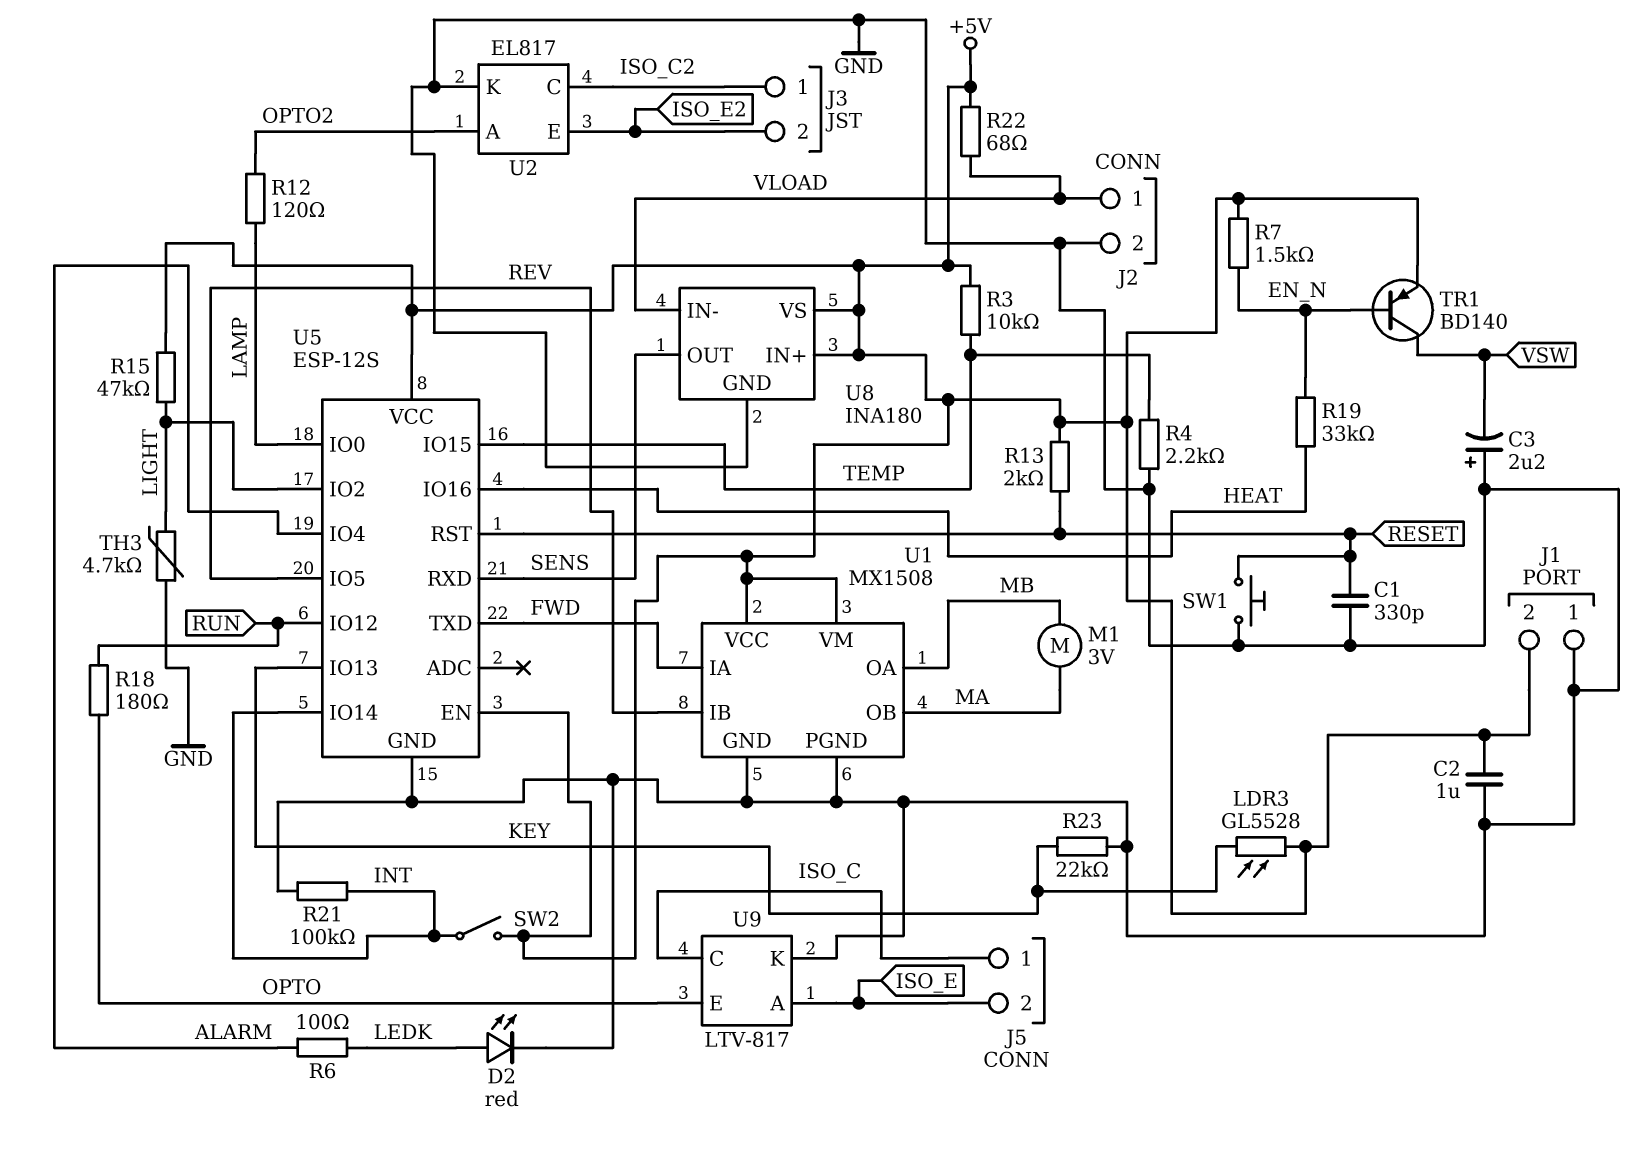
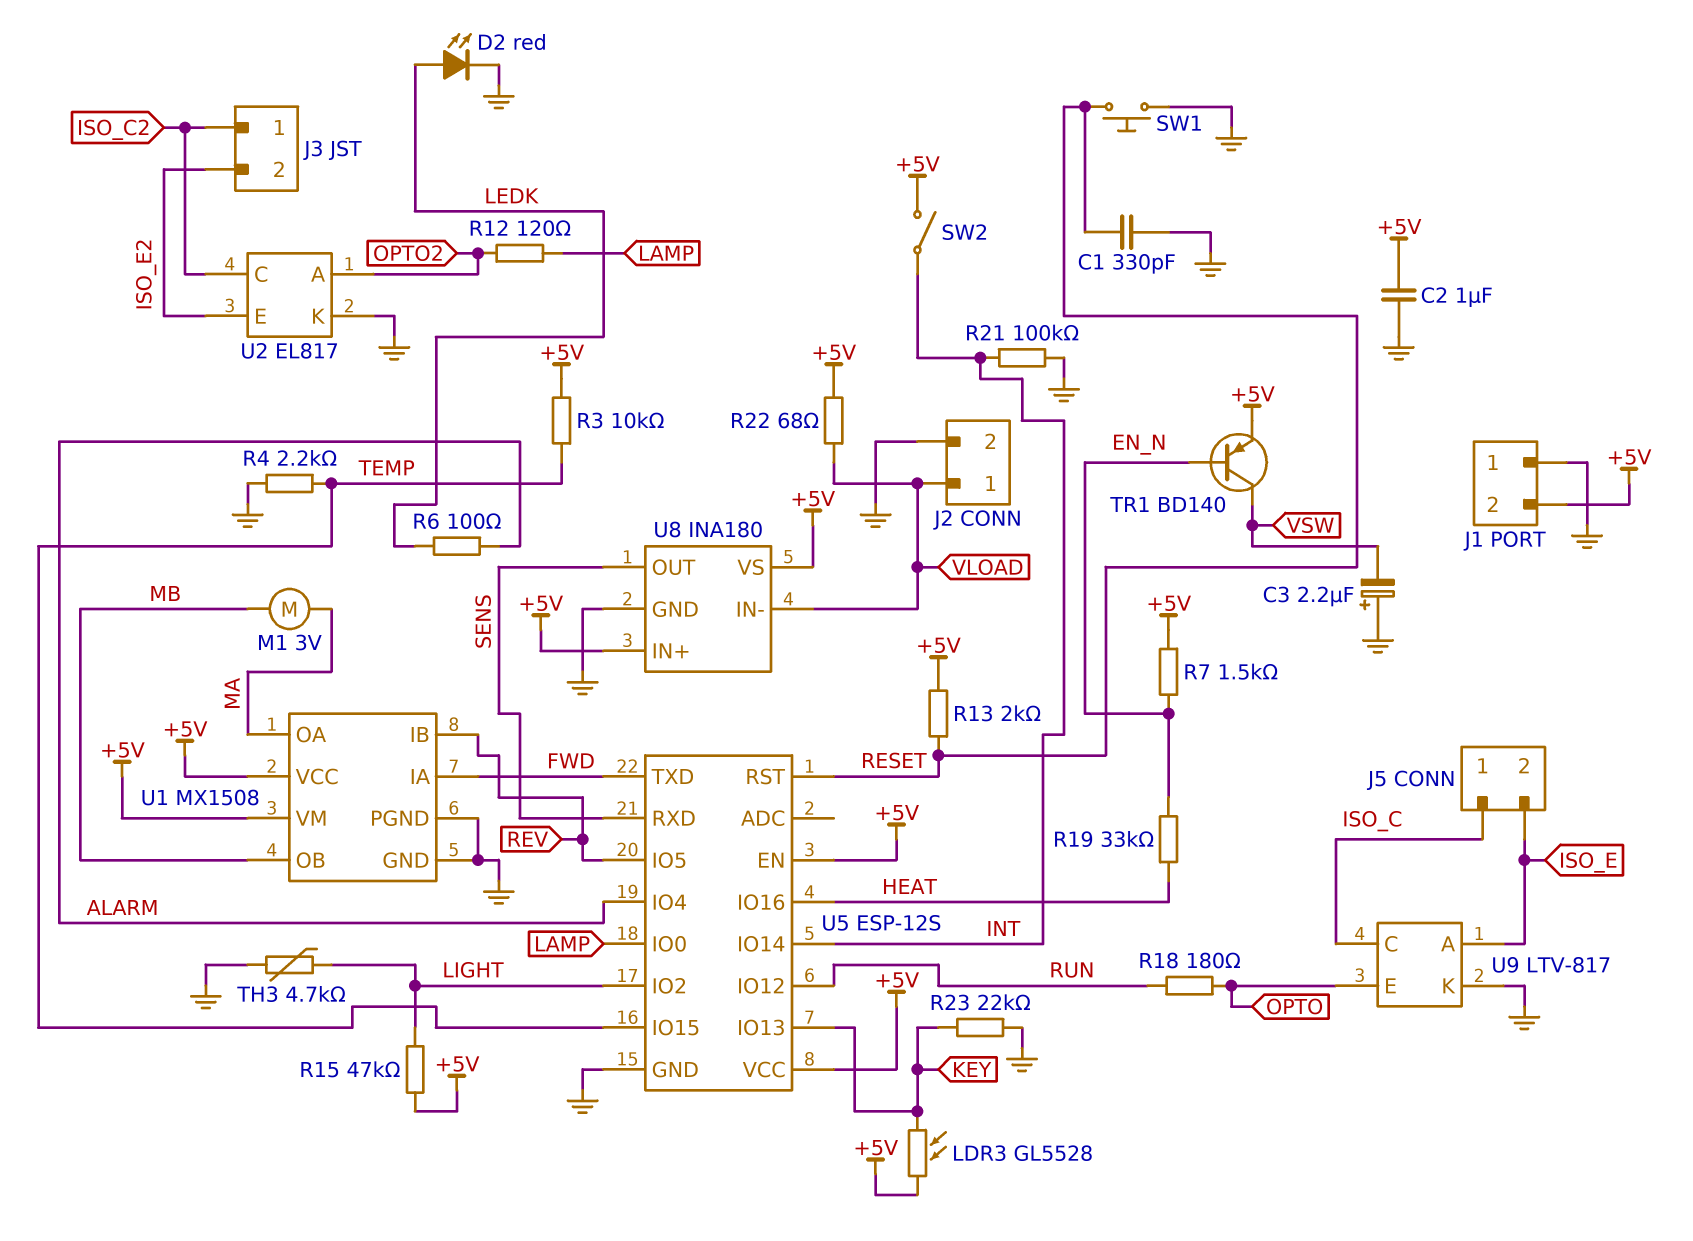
U1 pin OA: MB -> MA
U1 pin OB: MA -> MB

